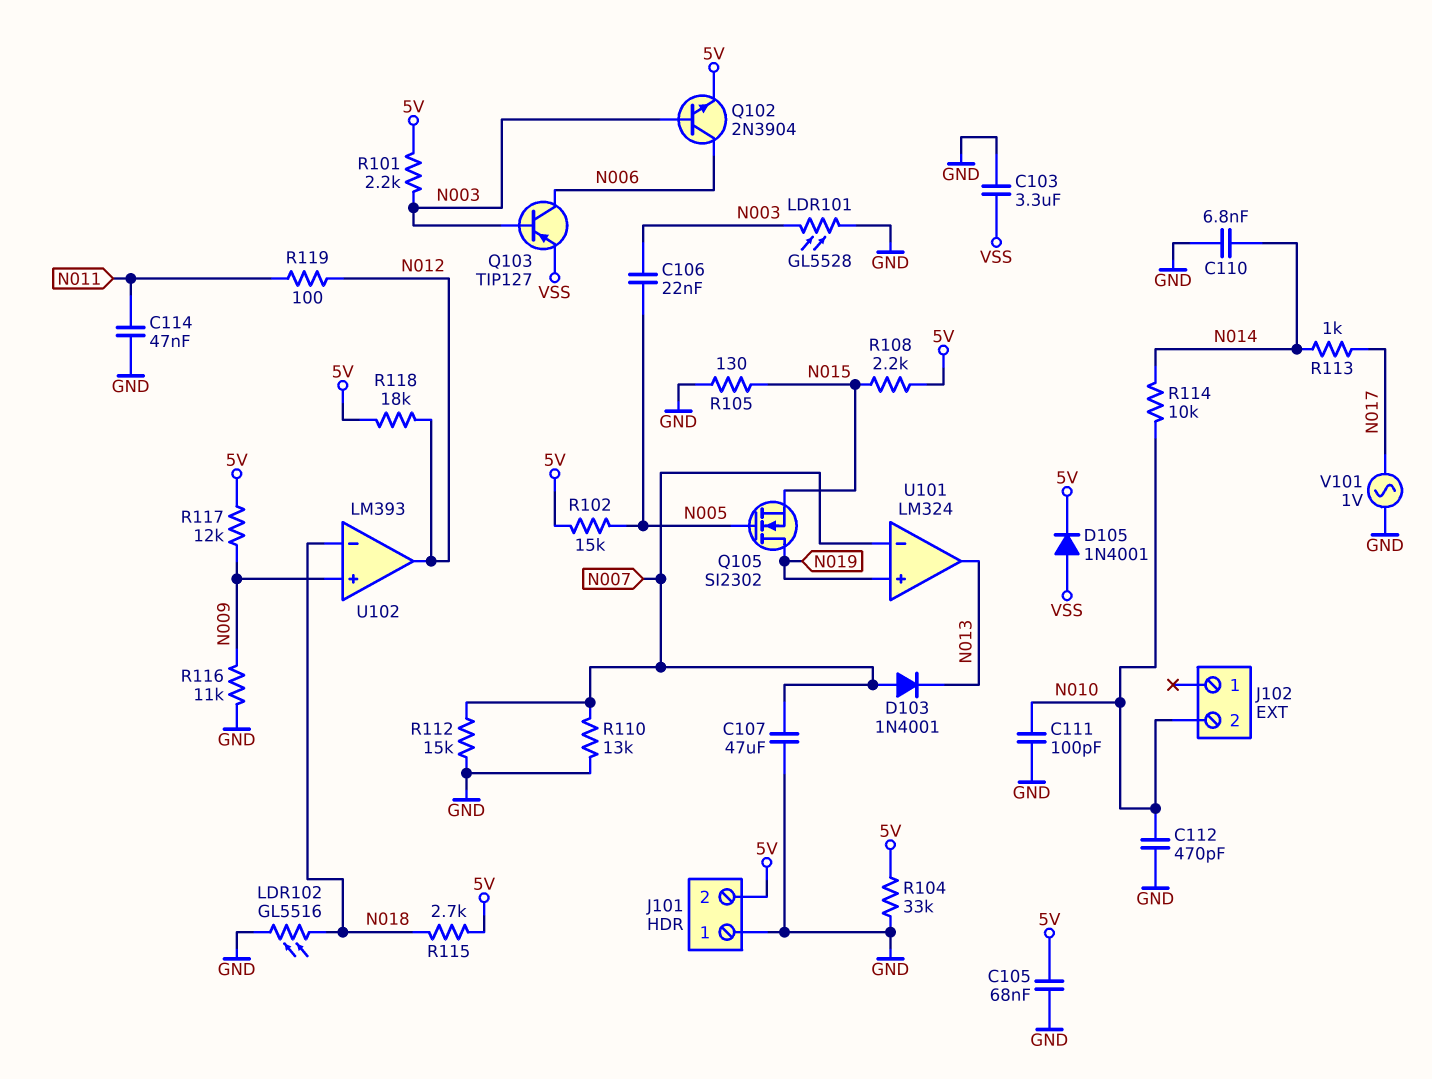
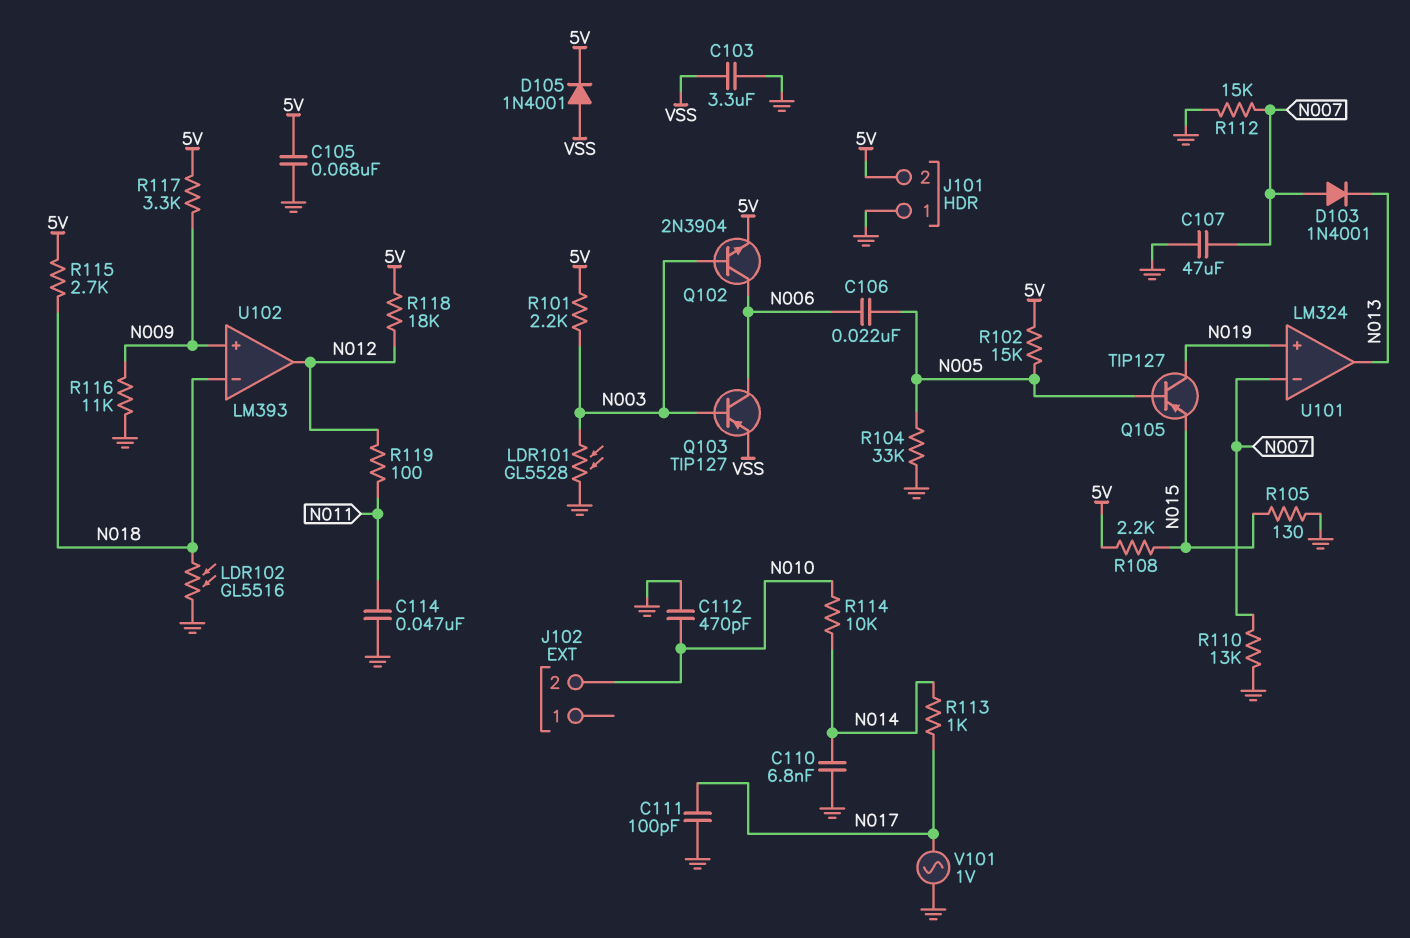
C106: 22nF (N003, N005) -> 22nF (N005, N006)
C111: 100pF (GND, N010) -> 100pF (GND, N017)
Q105: NMOS SI2302 (G N005, D N019, S N015) -> PNP TIP127 (B N005, C N019, E N015)
R104: 33k (5V, GND) -> 33k (GND, N005)
R117: 12k (5V, N009) -> 3.3k (5V, N009)

